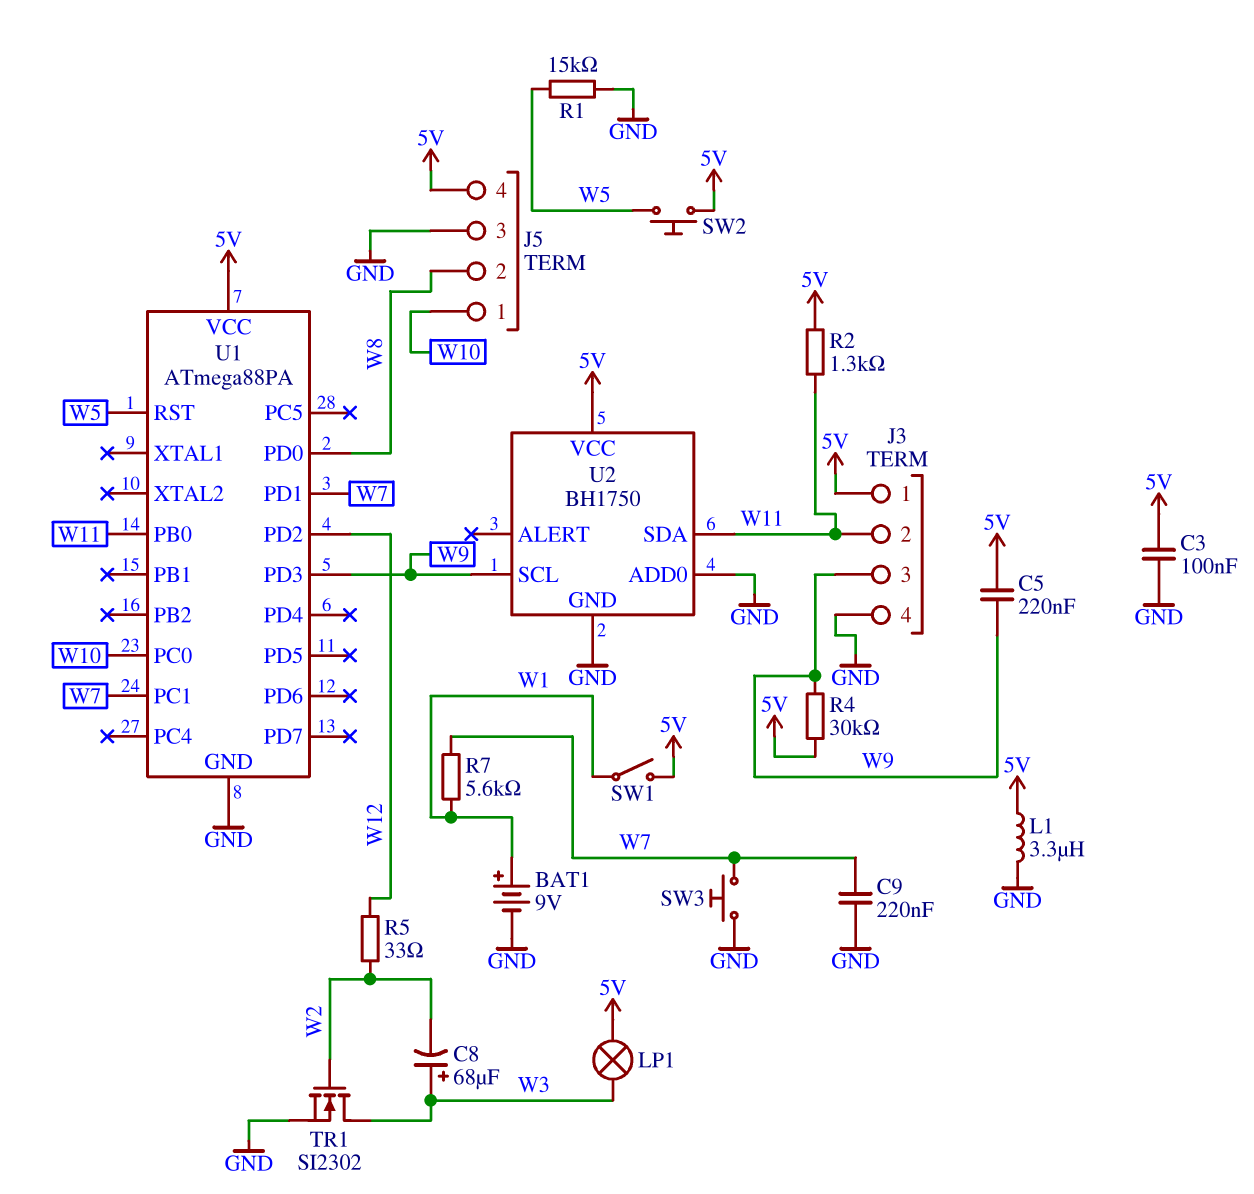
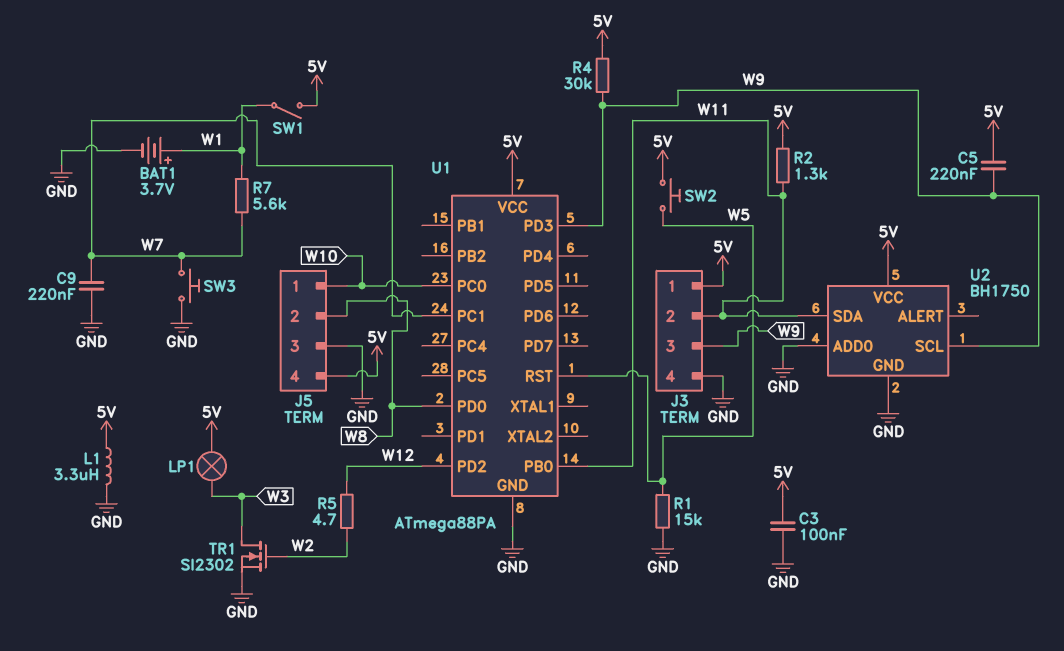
BAT1: 9V (plus W1, minus GND) -> 3.7V (plus W1, minus GND)
C8: 68uF (plus W3, minus W2) -> none
R5: 33 (W2, W12) -> 4.7 (W2, W12)
U1 pin PD1: W7 -> none

